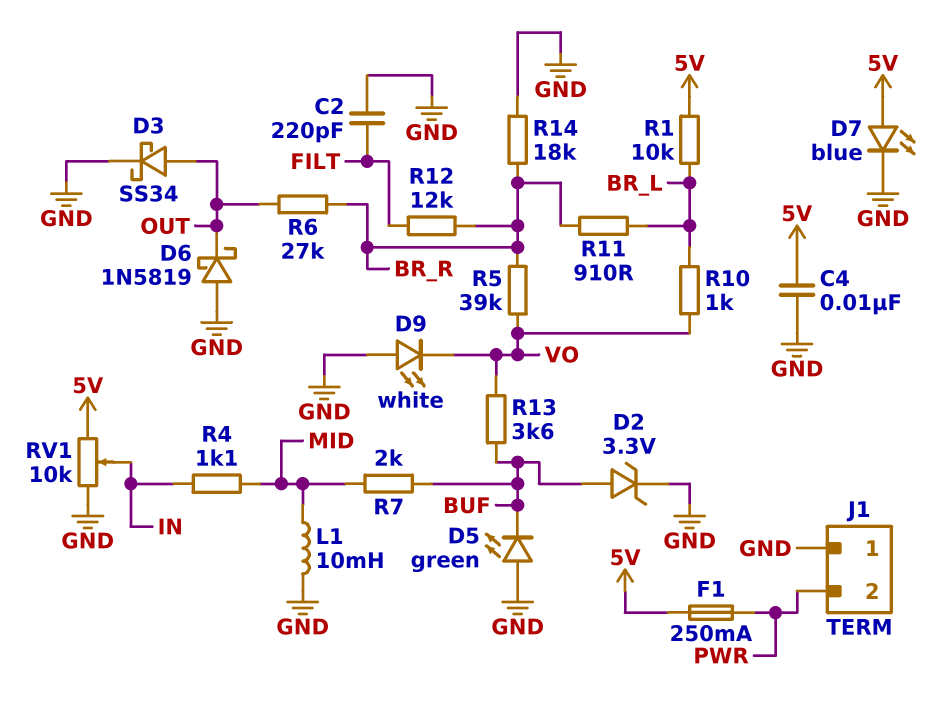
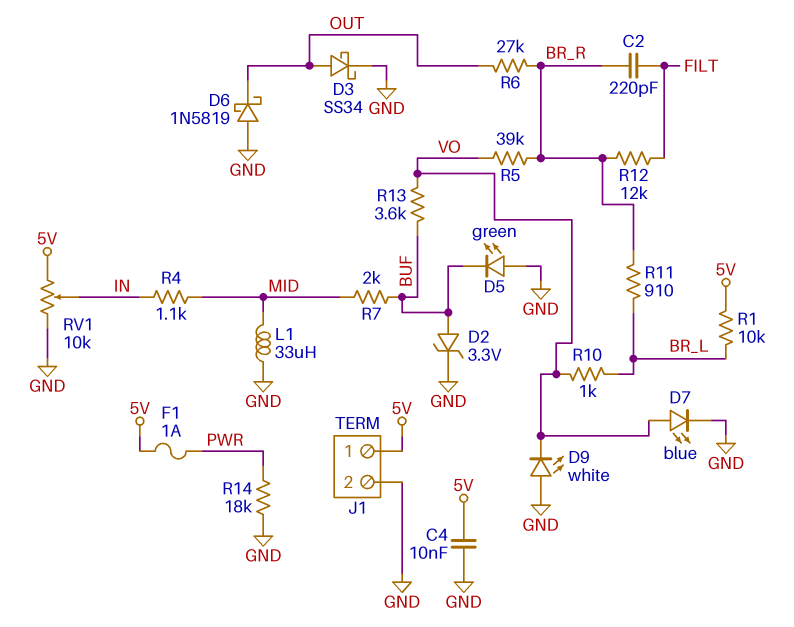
C2: 220pF (FILT, GND) -> 220pF (BR_R, FILT)
D7: LED blue (A 5V, K GND) -> LED blue (A VO, K GND)
F1: 250mA (5V, PWR) -> 1A (5V, PWR)
J1 pin 1: GND -> 5V
J1 pin 2: PWR -> GND
L1: 10mH (GND, MID) -> 33uH (GND, MID)
R14: 18k (BR_R, GND) -> 18k (GND, PWR)

